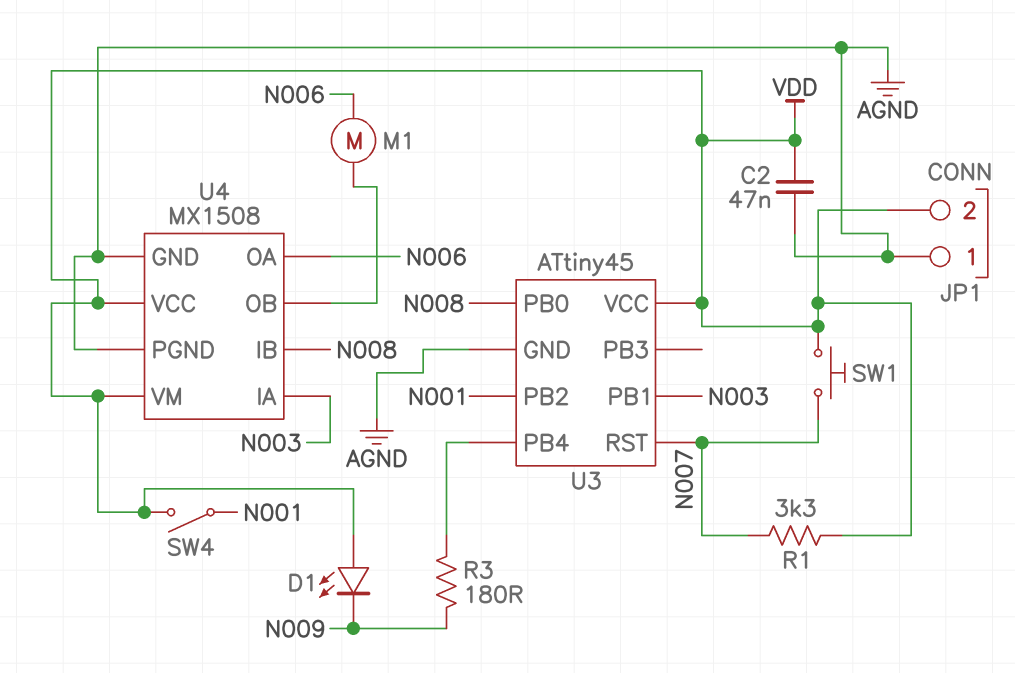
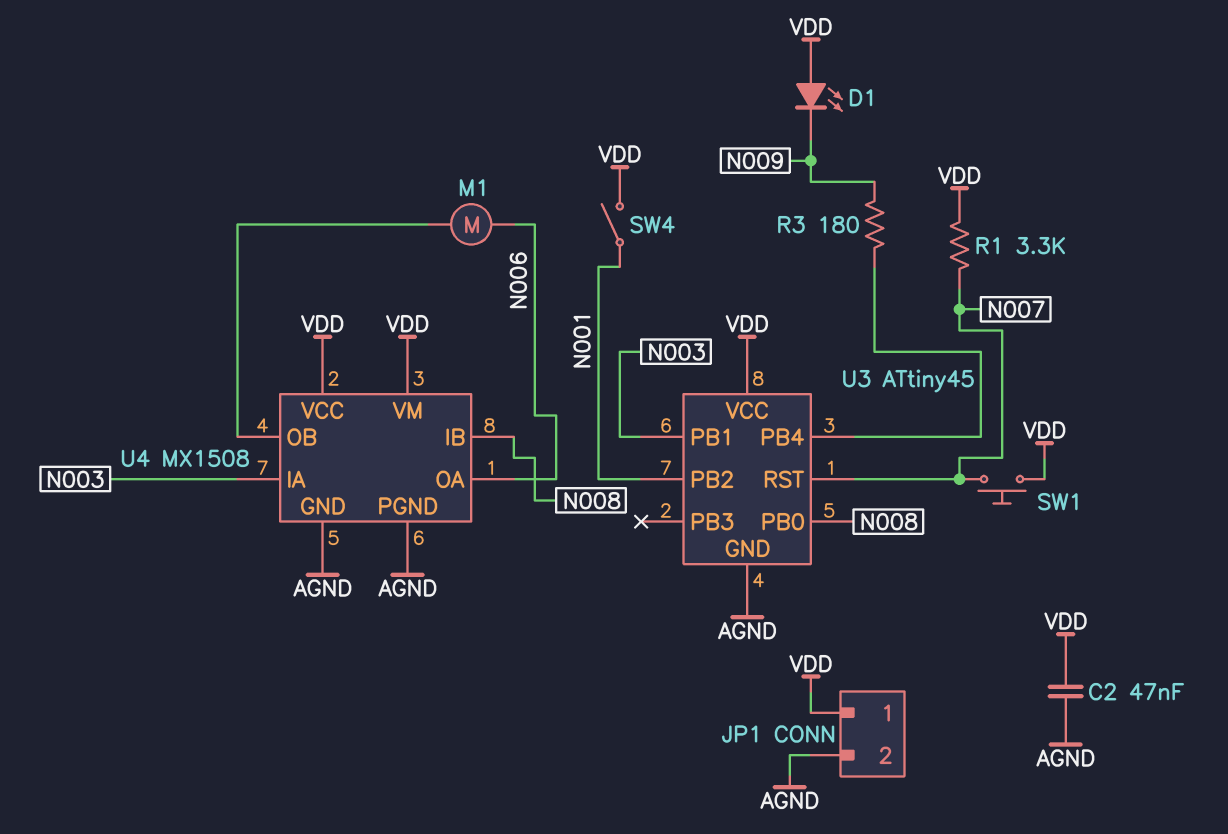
JP1 pin 1: AGND -> VDD
JP1 pin 2: VDD -> AGND

